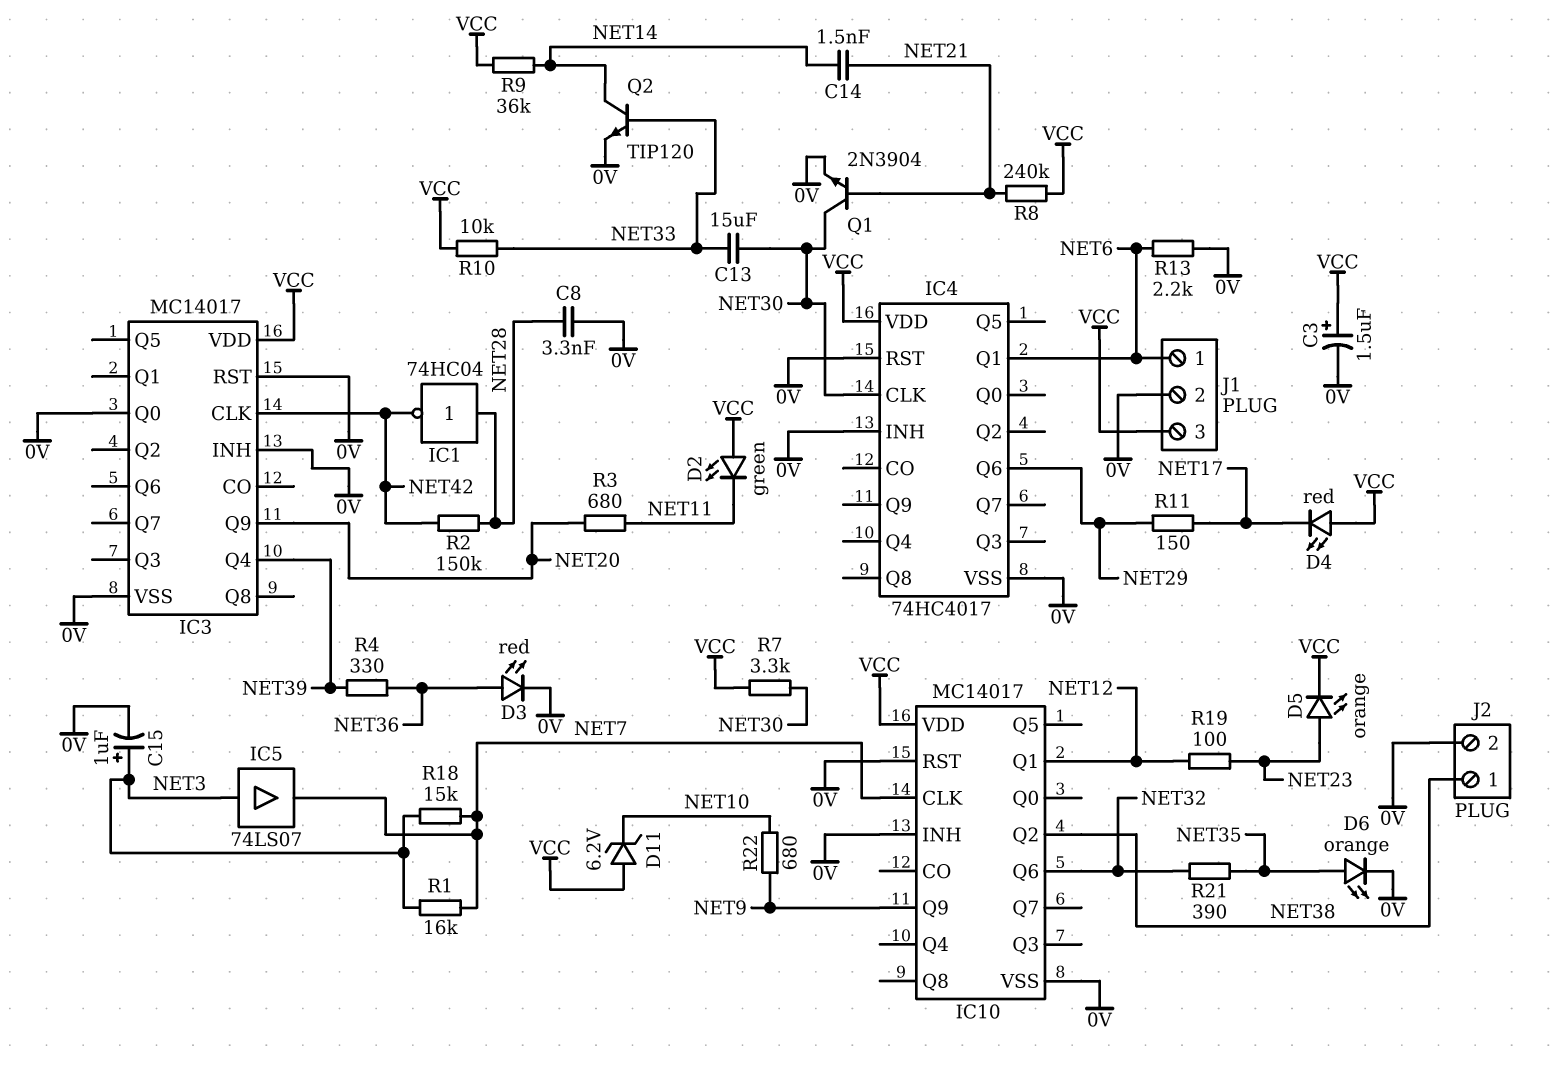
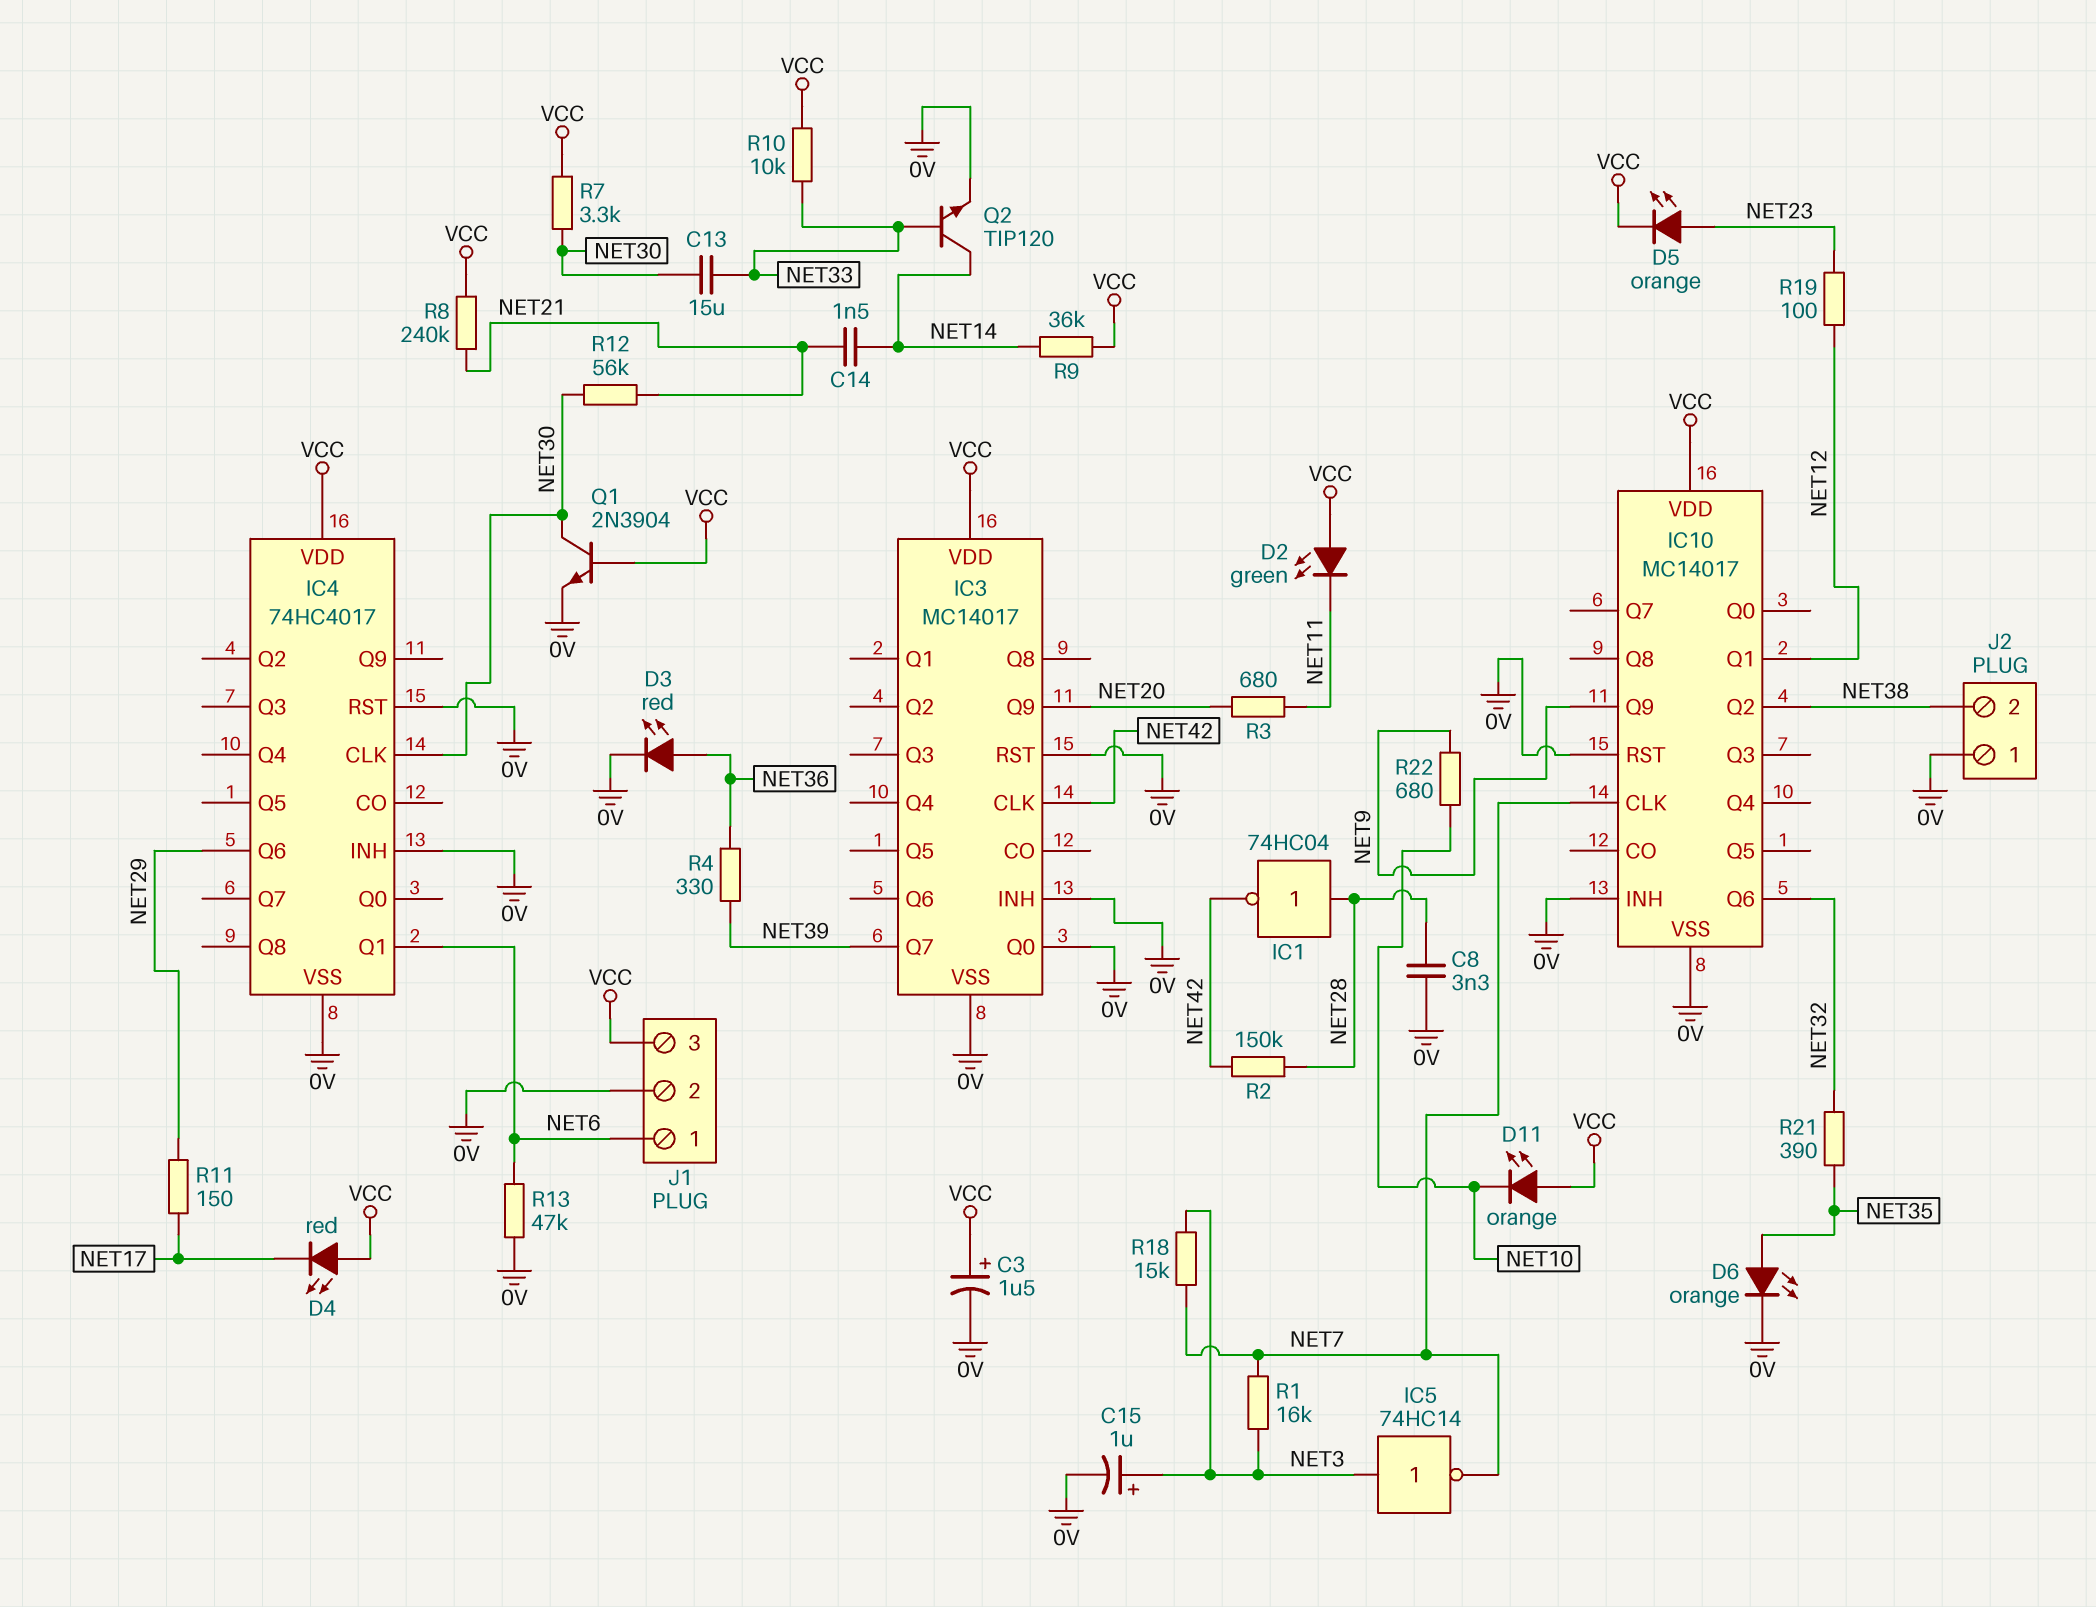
D11: zener 6.2V (A VCC, K NET10) -> LED orange (A VCC, K NET10)
IC3 pin Q4: NET39 -> none
IC3 pin Q7: none -> NET39
IC5: buffer 74LS07 (in NET3, out NET7) -> NOT 74HC14 (in NET3, out NET7)
J2 pin 1: NET38 -> 0V
J2 pin 2: 0V -> NET38
Q1: NPN 2N3904 (B NET21, C NET30, E 0V) -> NPN 2N3904 (B VCC, C NET30, E 0V)
R12: none -> 56k (NET21, NET30)
R13: 2.2k (0V, NET6) -> 47k (0V, NET6)

